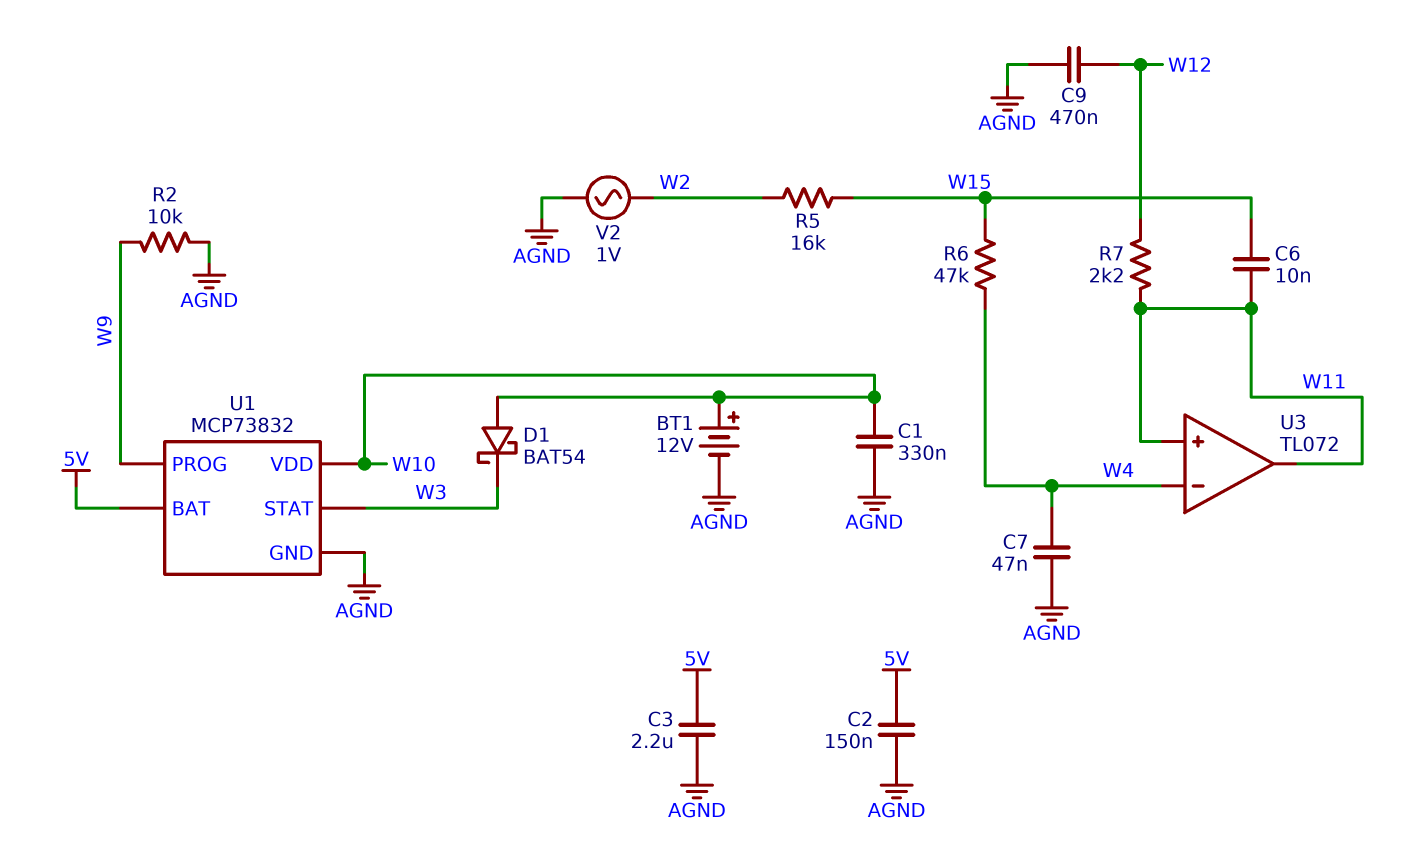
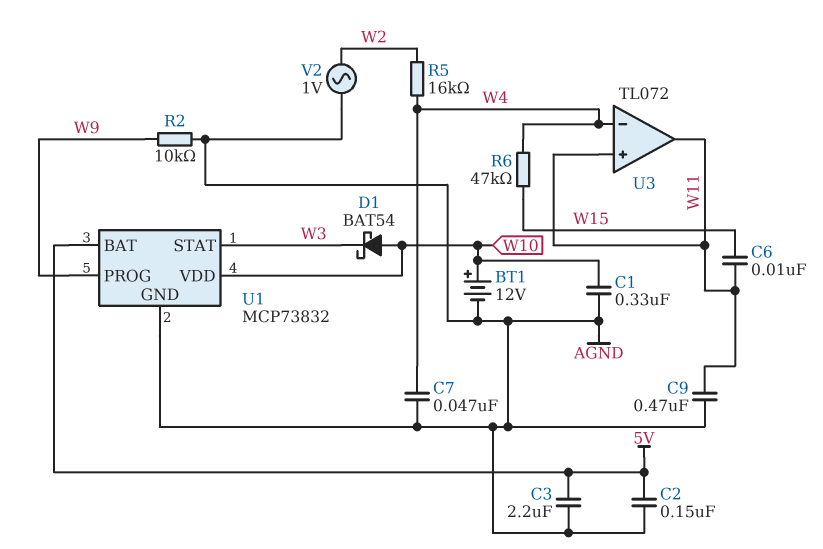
C9: 470nF (AGND, W12) -> 470nF (AGND, W11)
R5: 16k (W2, W15) -> 16k (W2, W4)
R7: 2.2k (W11, W12) -> none

